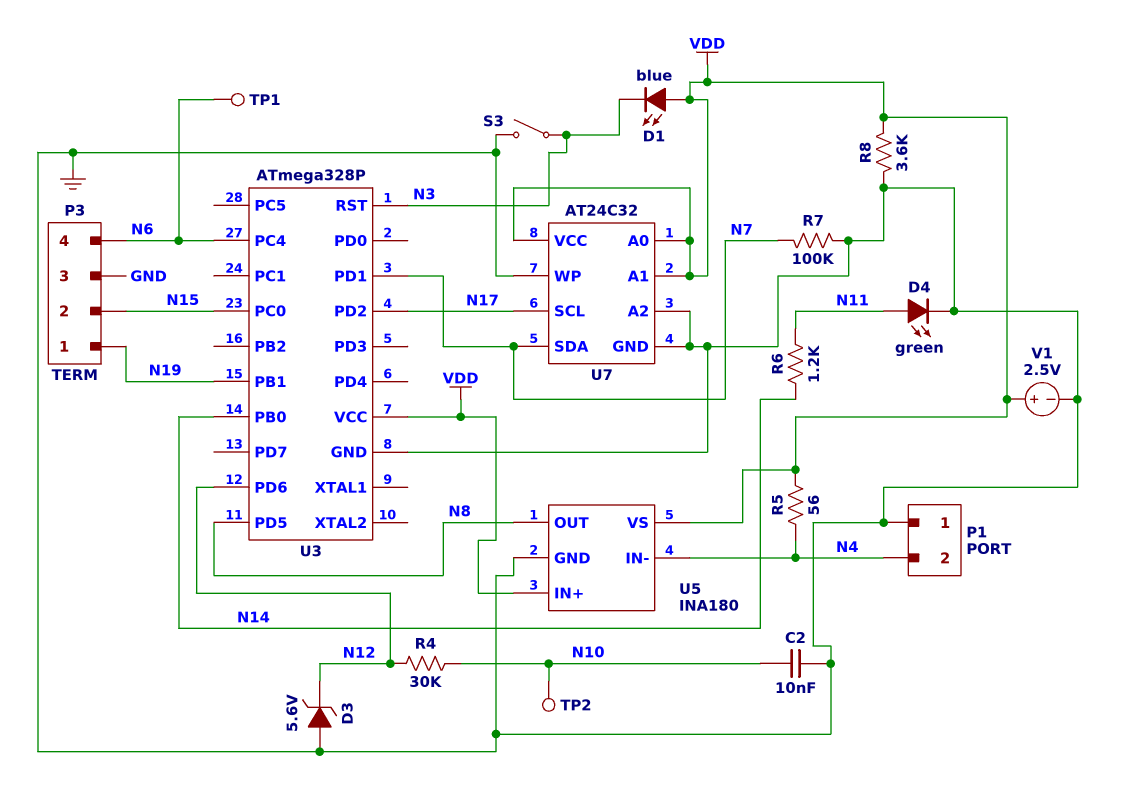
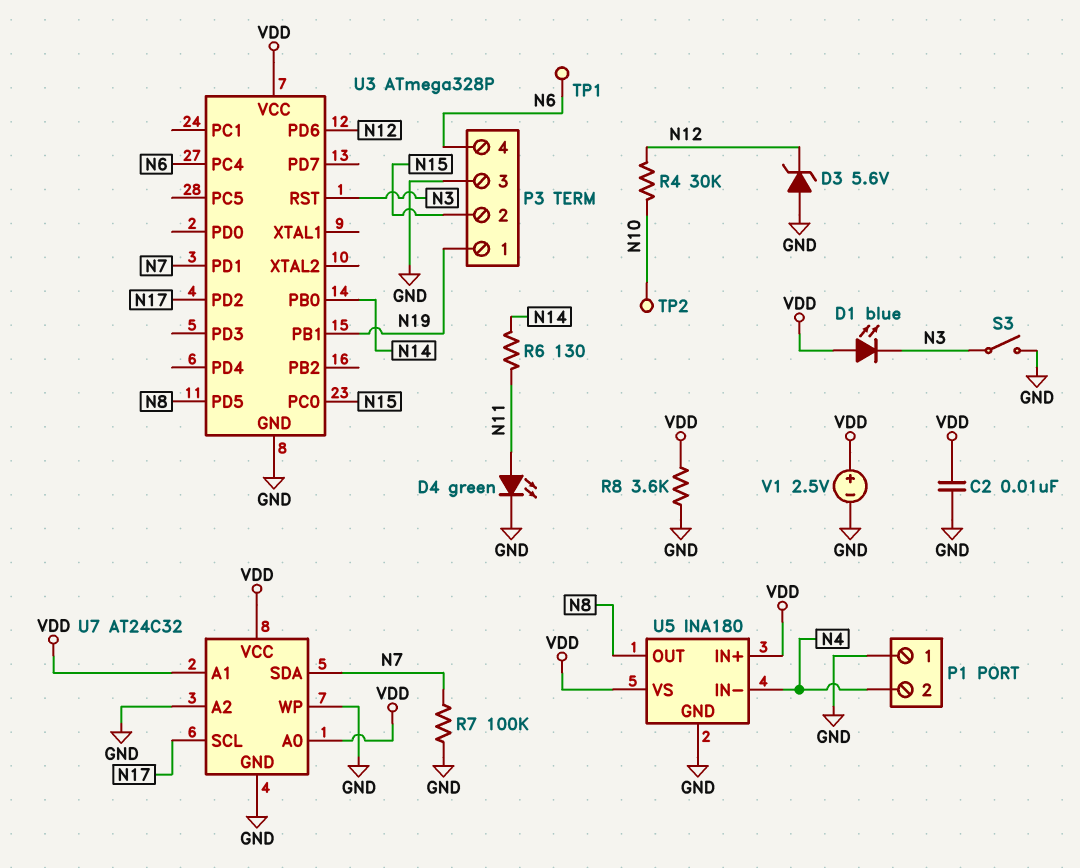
C2: 10nF (GND, N10) -> 10nF (GND, VDD)
R5: 56 (N4, VDD) -> none
R6: 1.2k (N11, N14) -> 130 (N11, N14)

